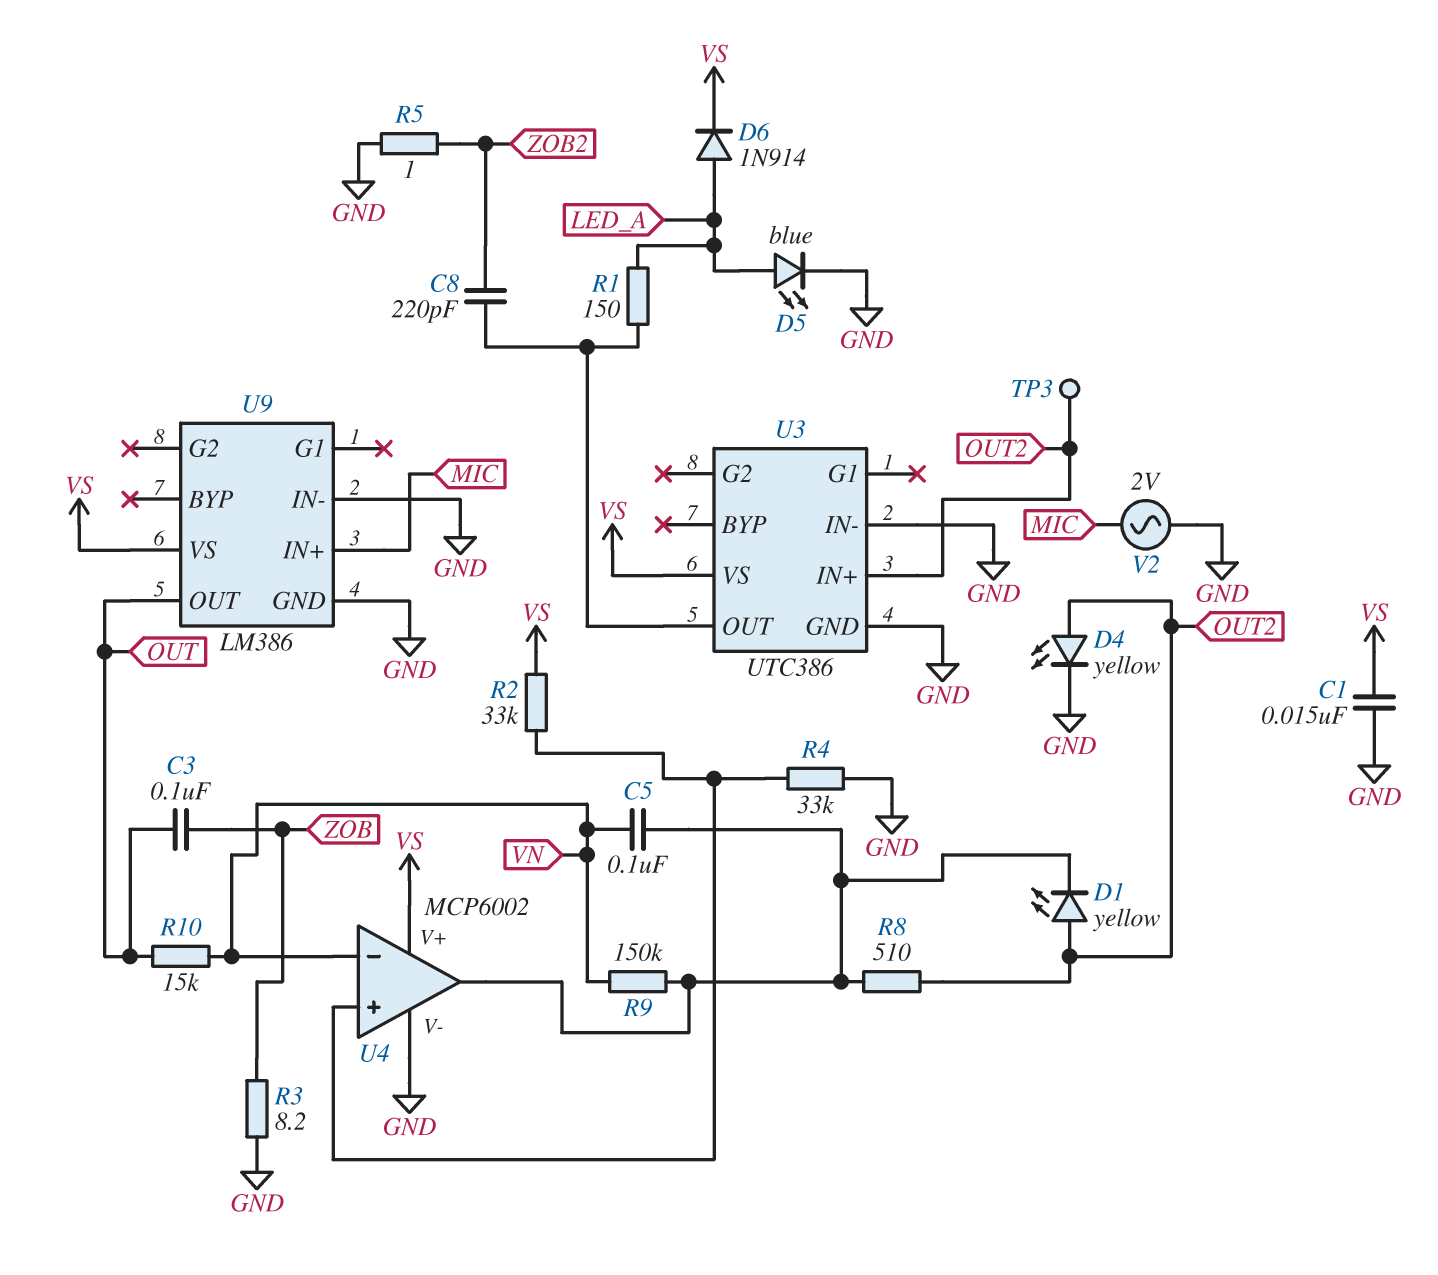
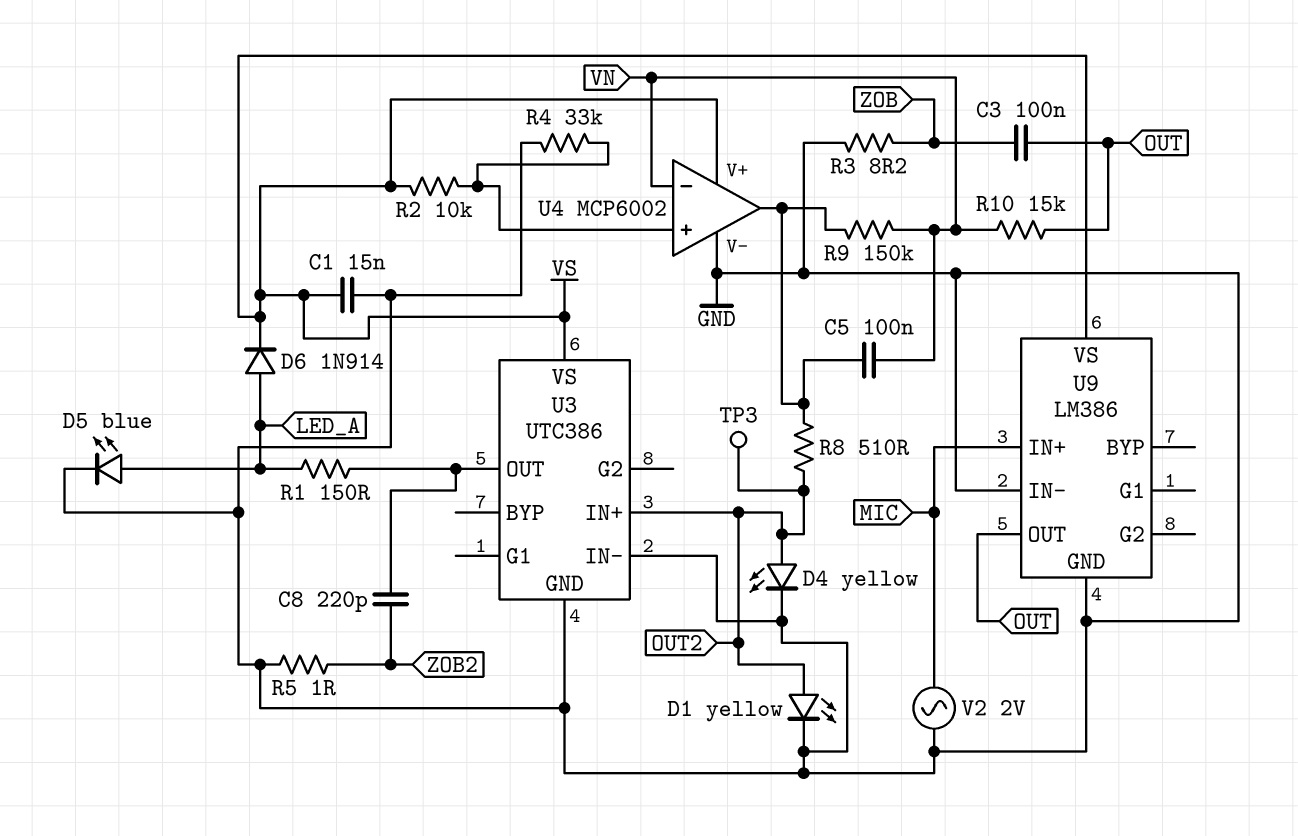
D1: LED yellow (A OUT2, K U4/out) -> LED yellow (A OUT2, K GND)
R2: 33k (U4/in+, VS) -> 10k (U4/in+, VS)

